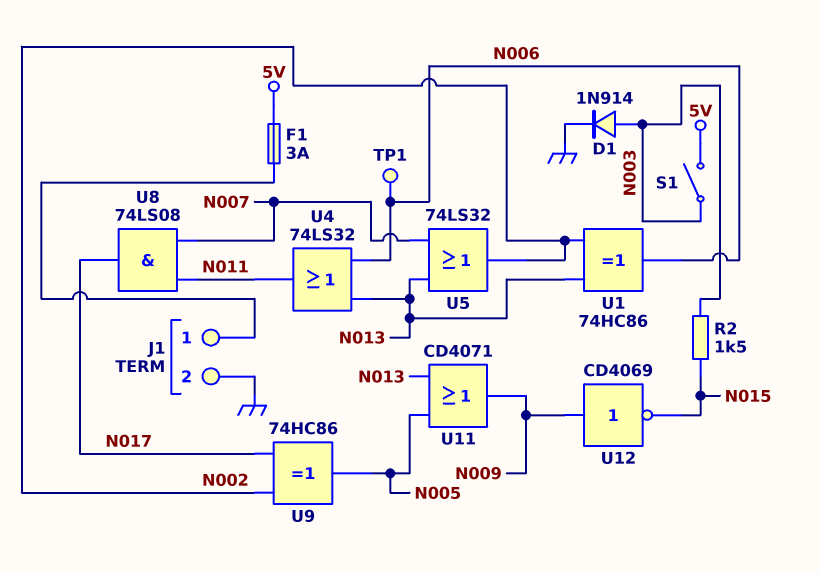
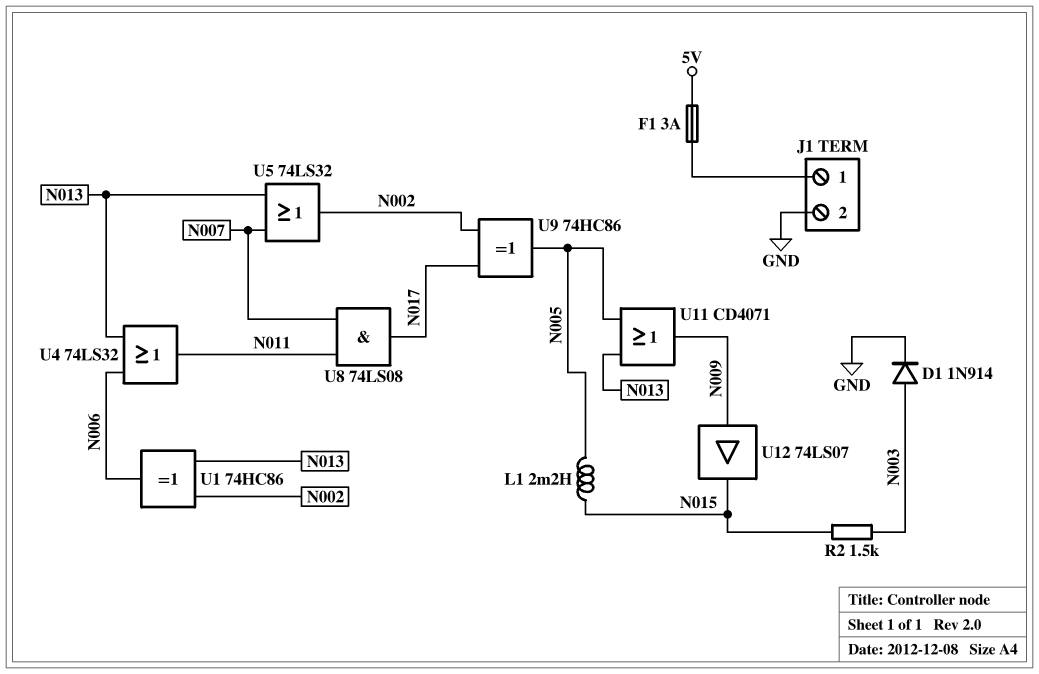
L1: none -> 2.2mH (N005, N015)
S1: switch (5V, N003) -> none
TP1: test point (N006) -> none
U12: NOT CD4069 (in N009, out N015) -> buffer 74LS07 (in N009, out N015)

